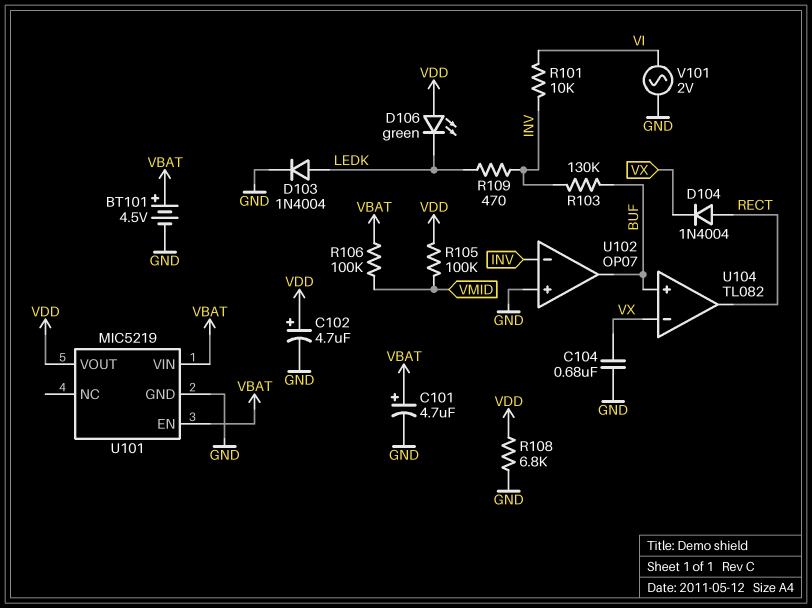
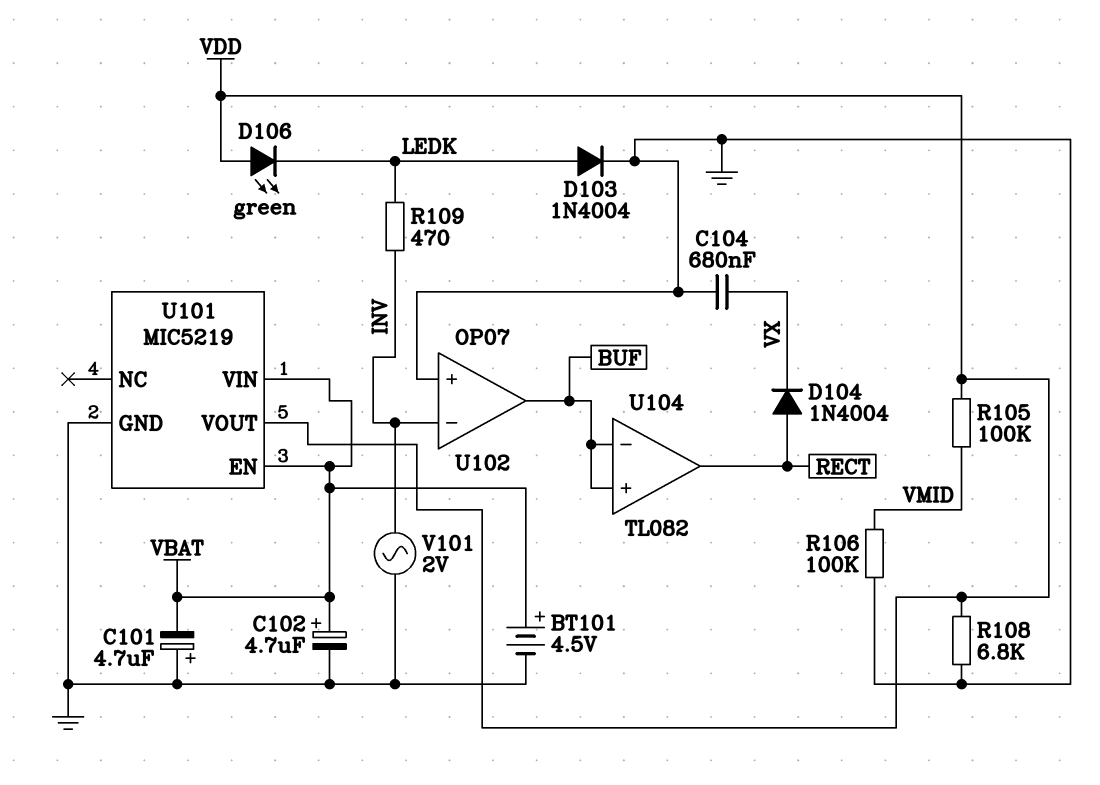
C101: 4.7uF (plus VBAT, minus GND) -> 4.7uF (plus GND, minus VBAT)
C102: 4.7uF (plus VDD, minus GND) -> 4.7uF (plus VBAT, minus GND)
R101: 10k (INV, VI) -> none
R103: 130k (BUF, INV) -> none
R106: 100k (VBAT, VMID) -> 100k (GND, VMID)
U104 pin in-: VX -> BUF
V101: AC 2V (GND, VI) -> AC 2V (GND, INV)

